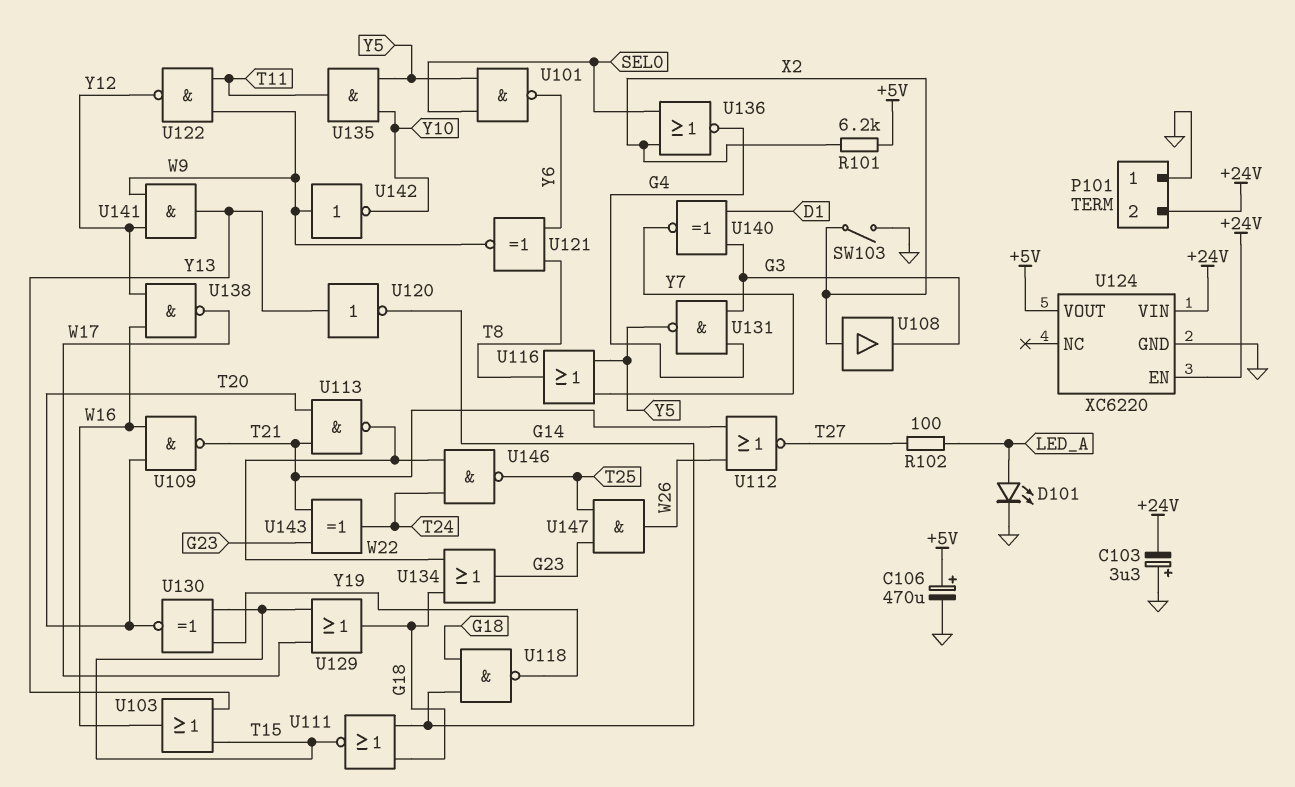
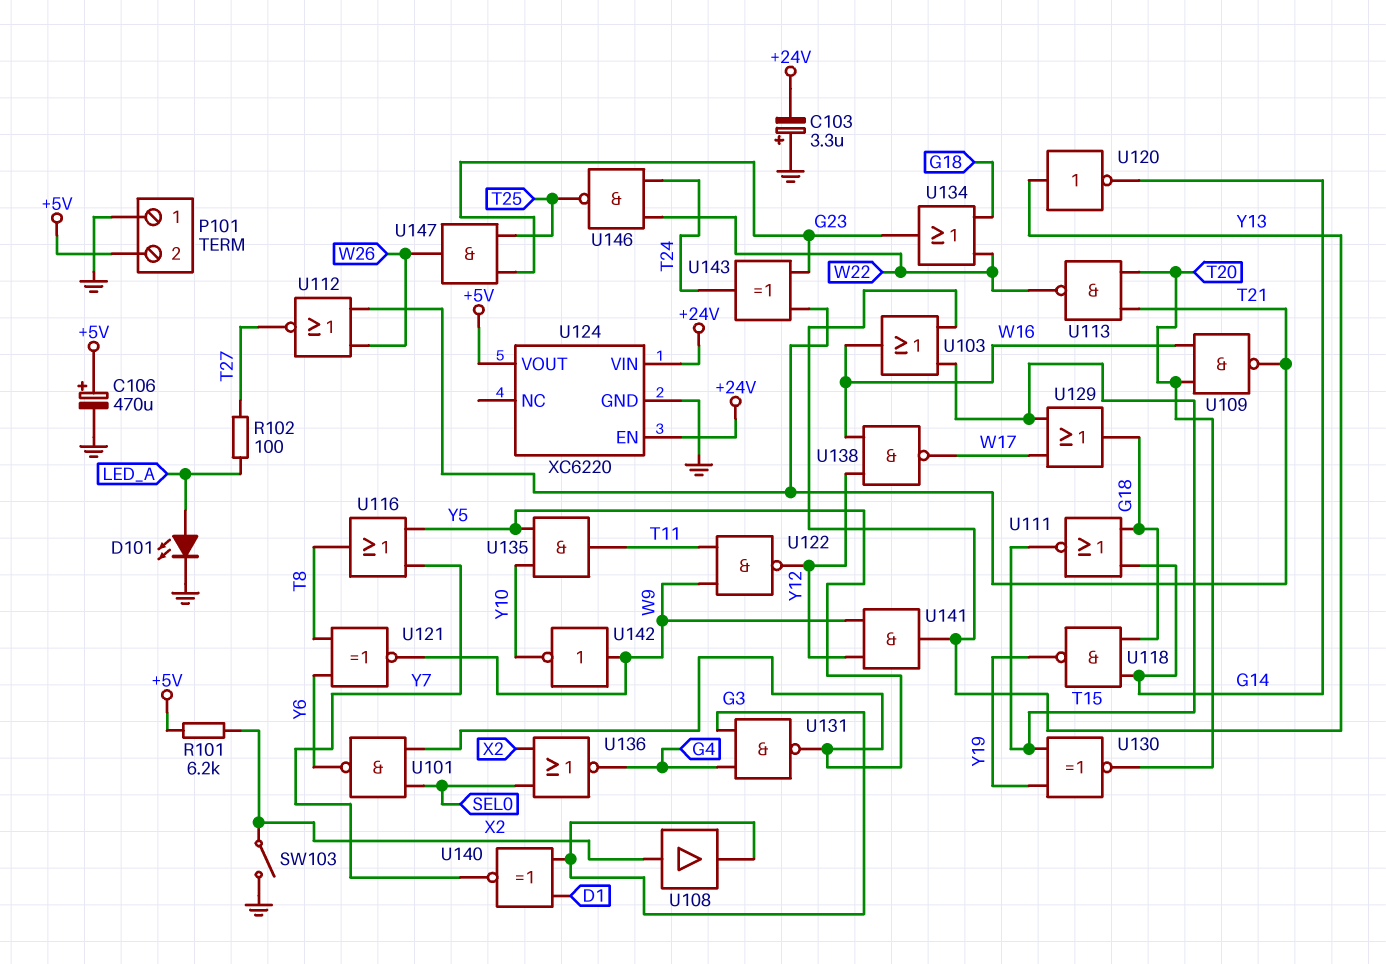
P101 pin 2: +24V -> +5V

